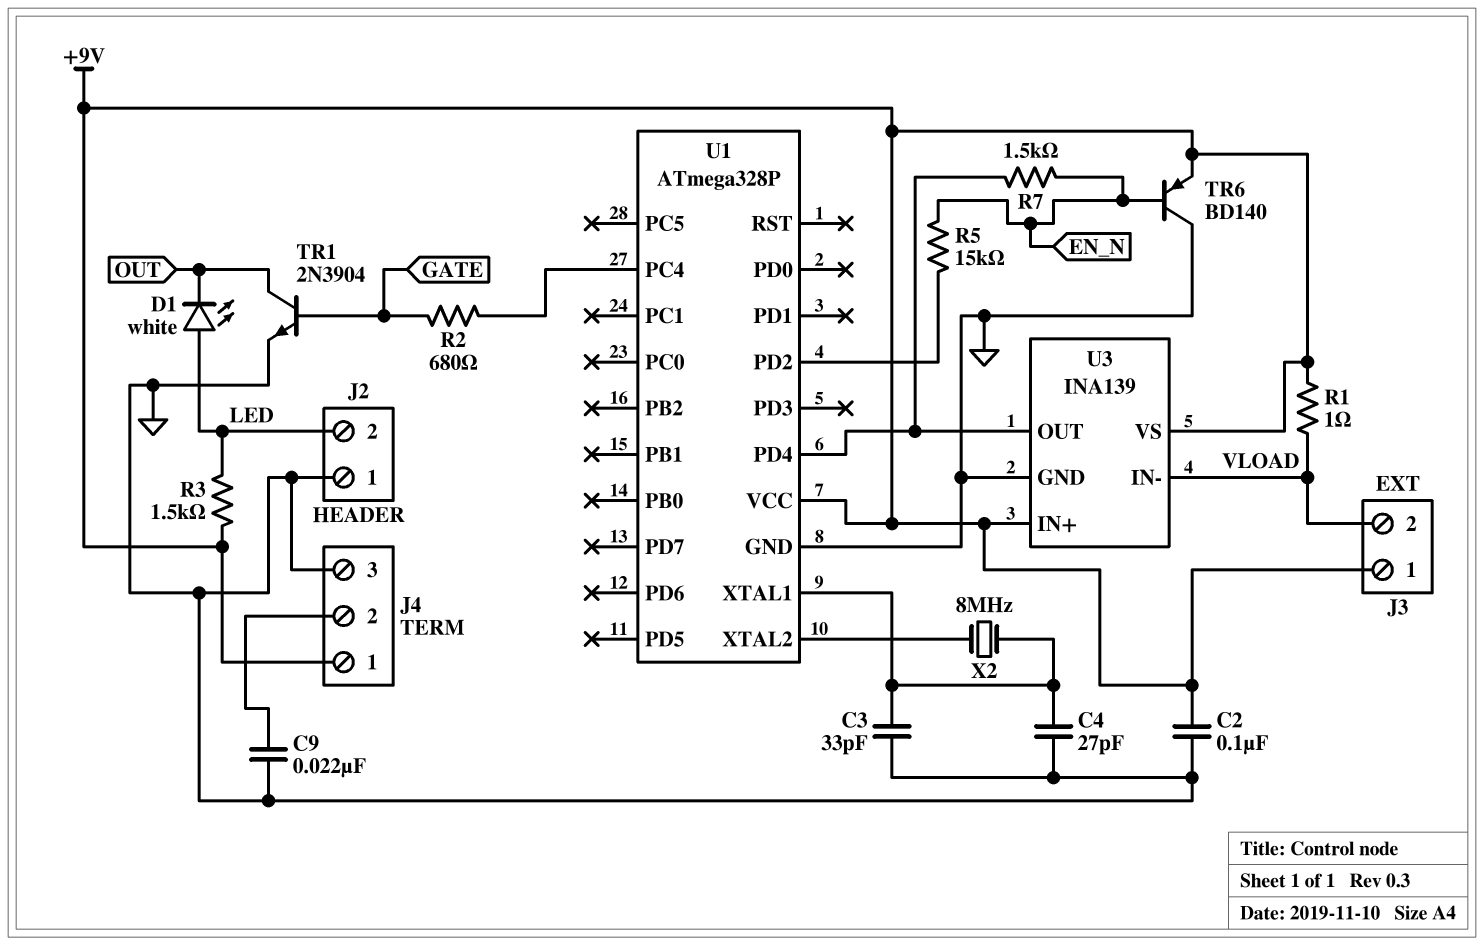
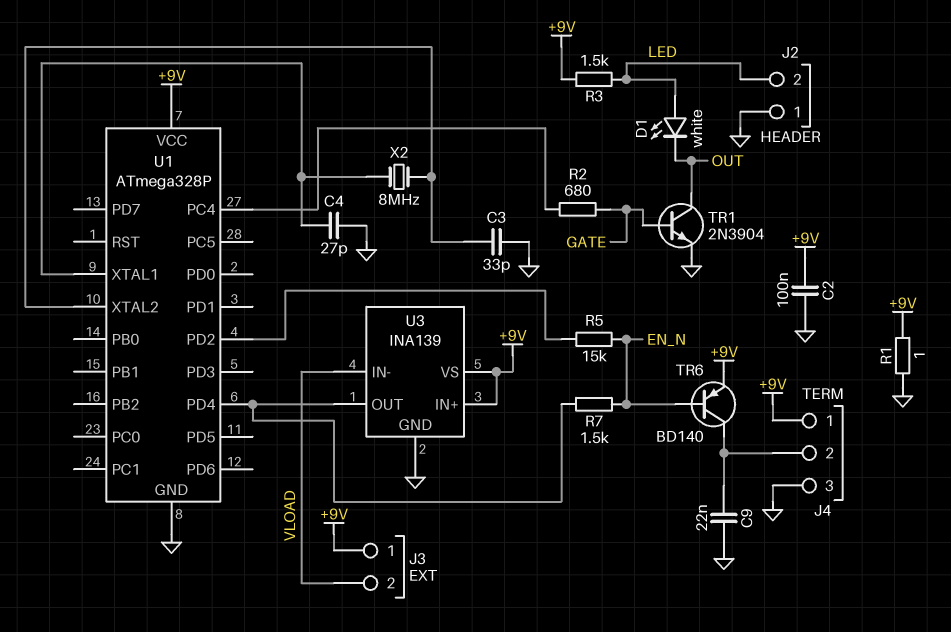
C3: 33pF (GND, U1/XTAL1) -> 33pF (GND, U1/XTAL2)
R1: 1 (+9V, VLOAD) -> 1 (+9V, GND)
TR6: PNP BD140 (B EN_N, C GND, E +9V) -> PNP BD140 (B EN_N, C J4/2, E +9V)

